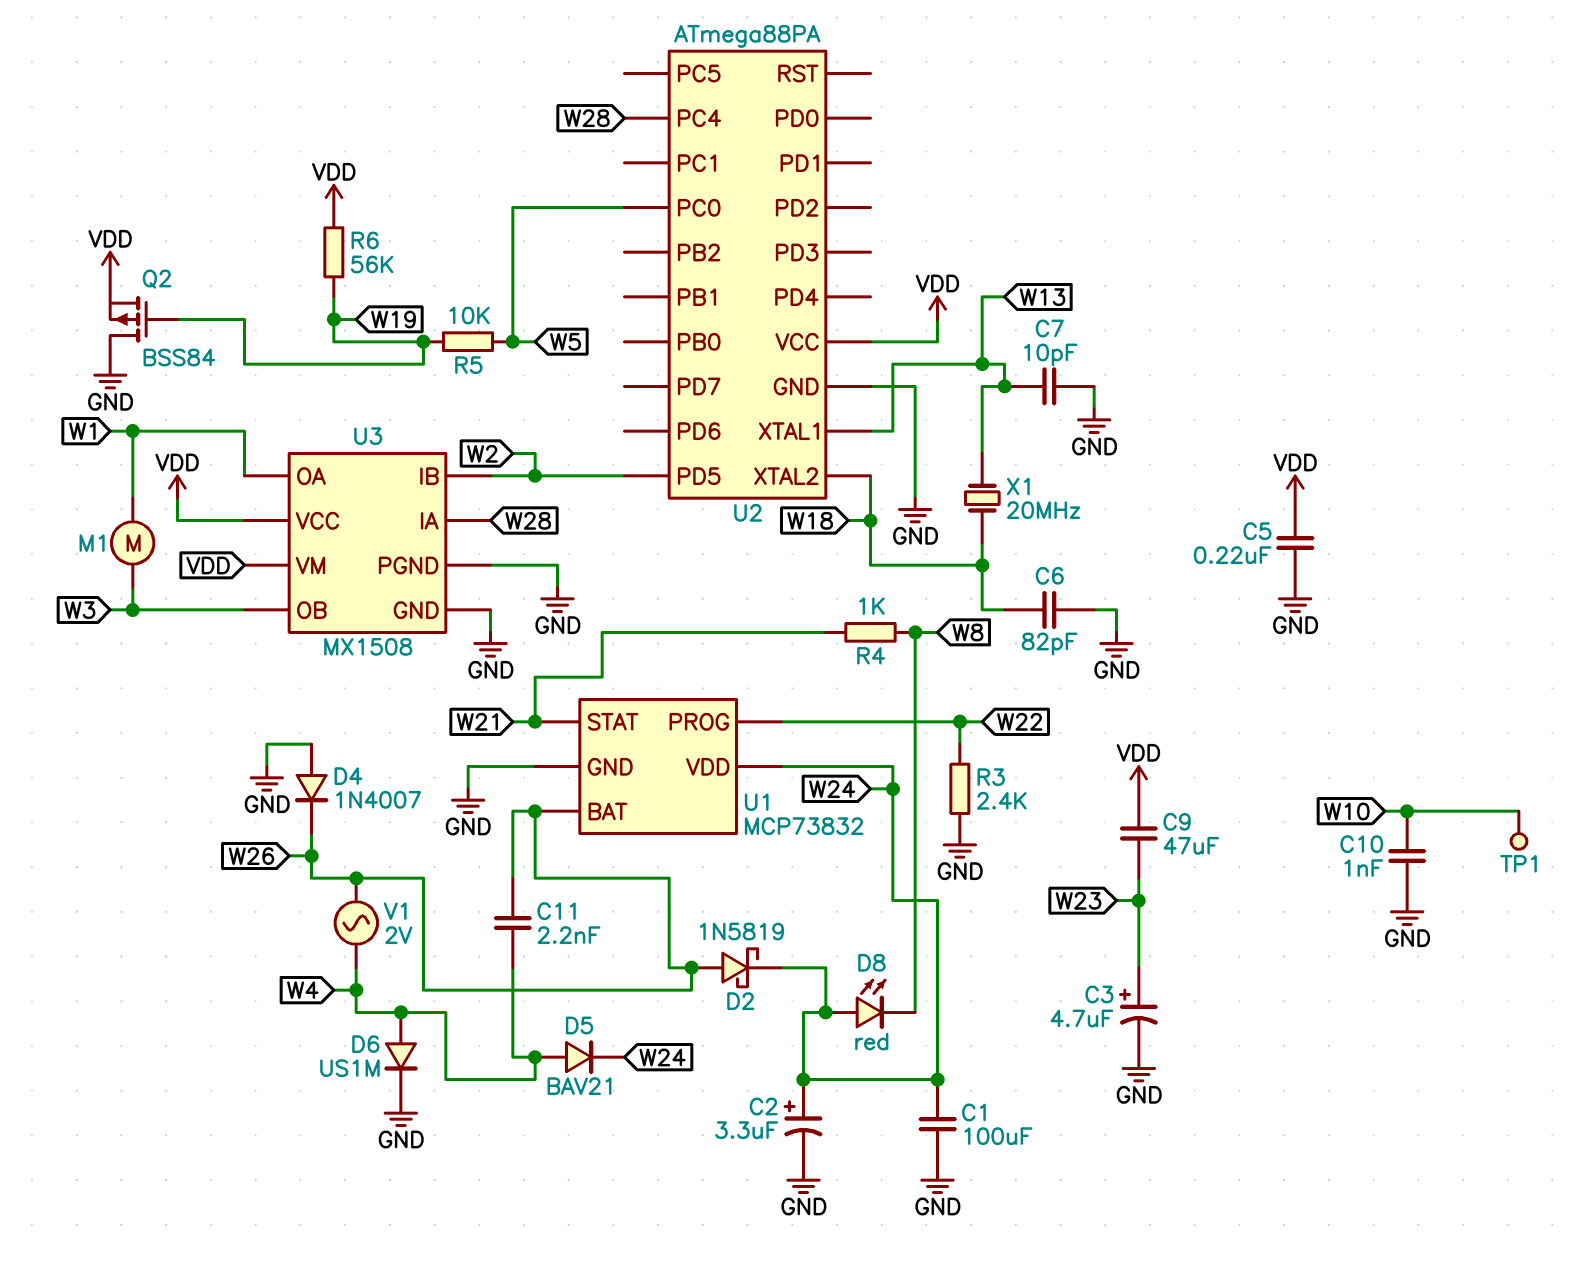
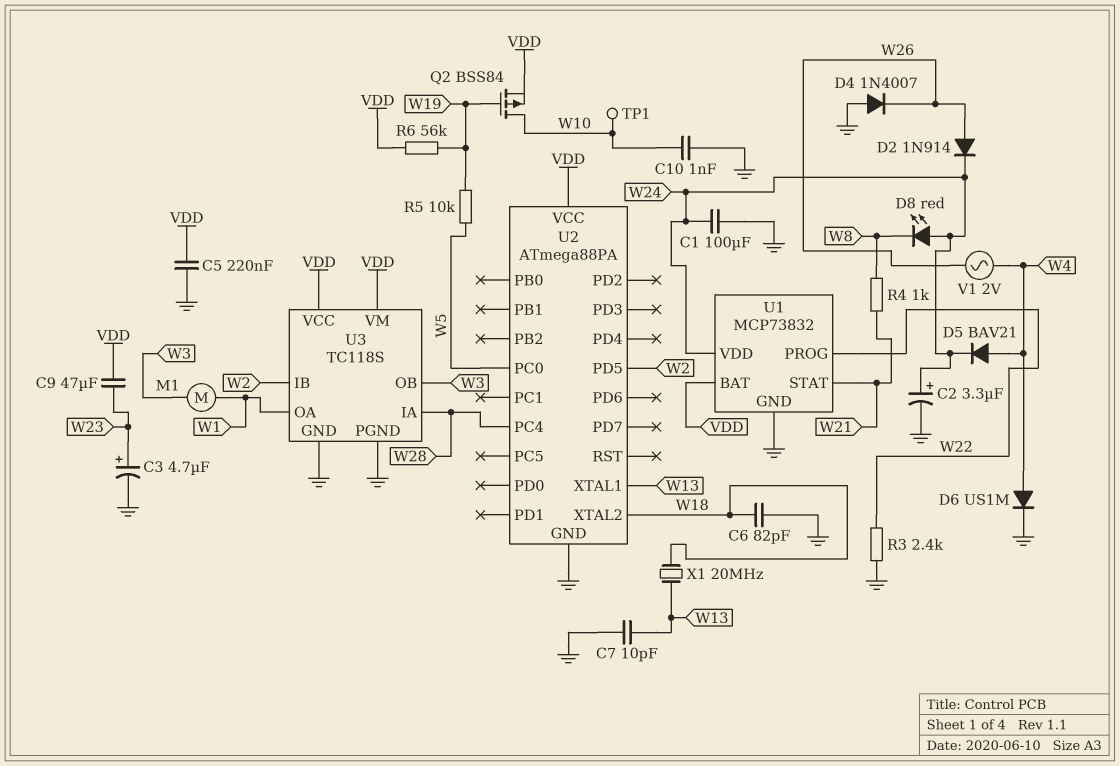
C11: 2.2nF (W4, W26) -> none
D2: schottky 1N5819 (A W26, K W24) -> diode 1N914 (A W26, K W24)
Q2: PMOS BSS84 (G W19, D GND, S VDD) -> PMOS BSS84 (G W19, D W10, S VDD)
U1 pin BAT: W26 -> VDD
U3: MX1508 -> TC118S

